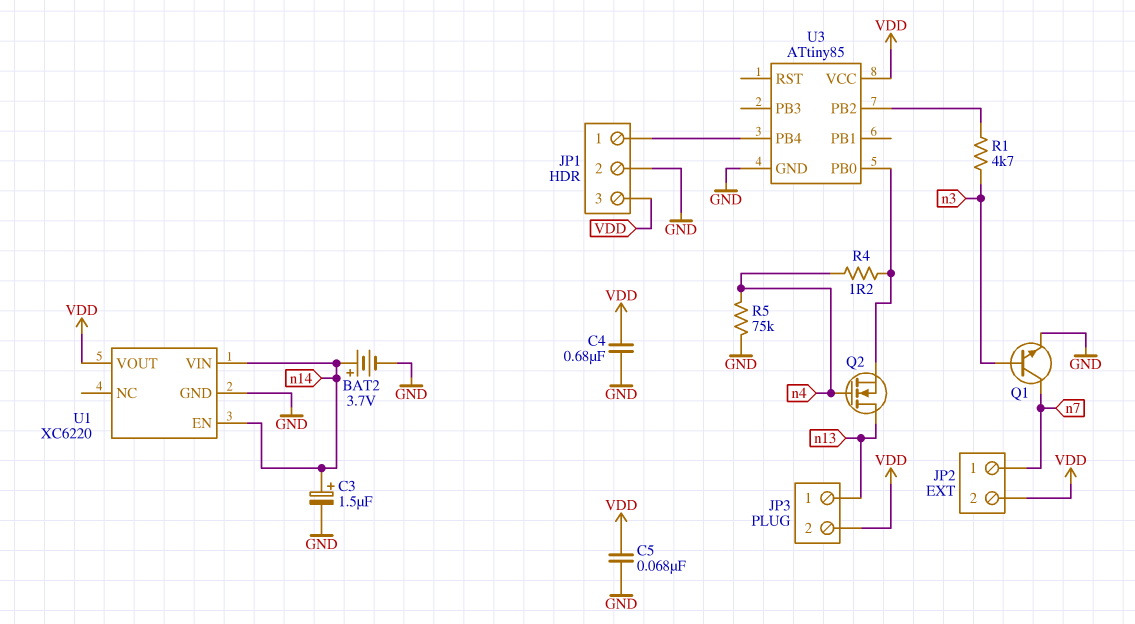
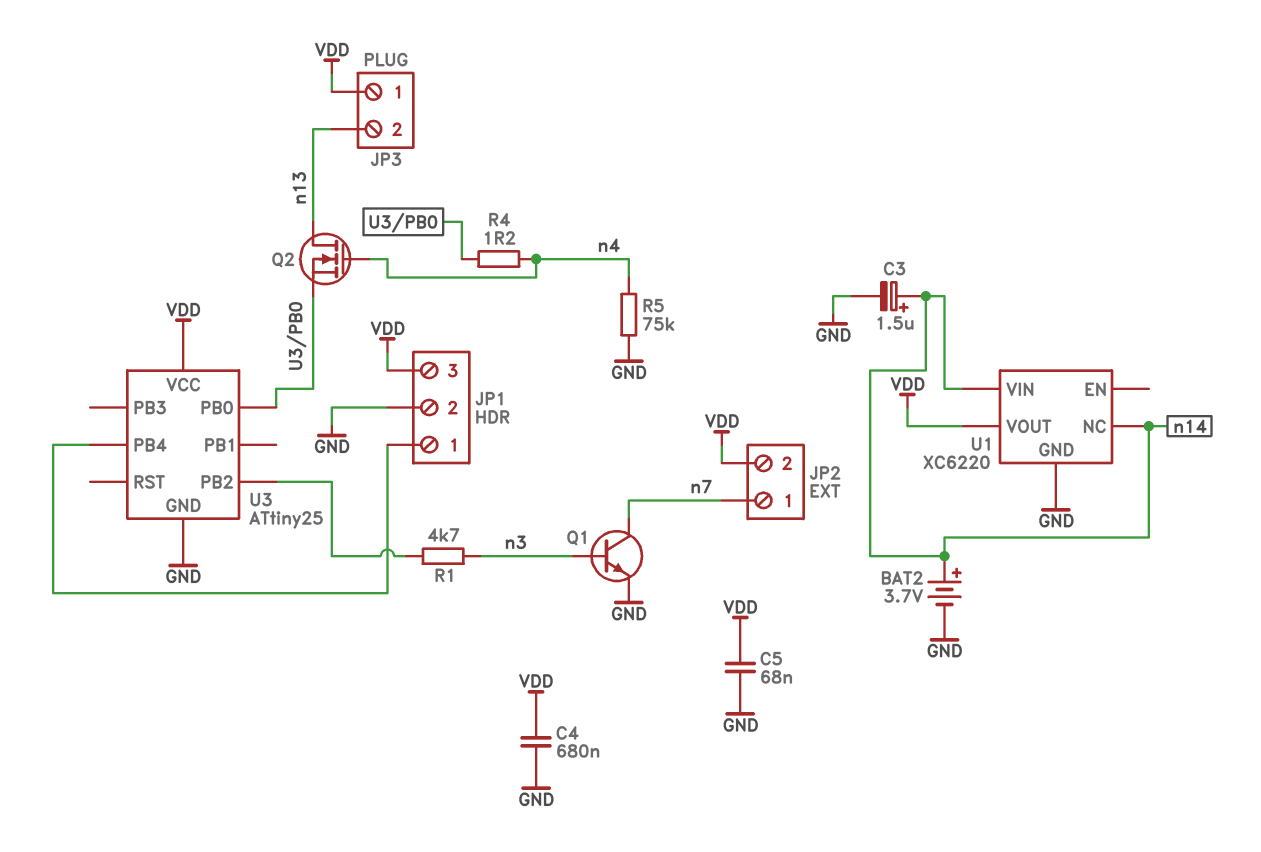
JP3 pin 1: n13 -> VDD
JP3 pin 2: VDD -> n13
U1 pin EN: n14 -> none
U1 pin NC: none -> n14
U3: ATtiny85 -> ATtiny25

